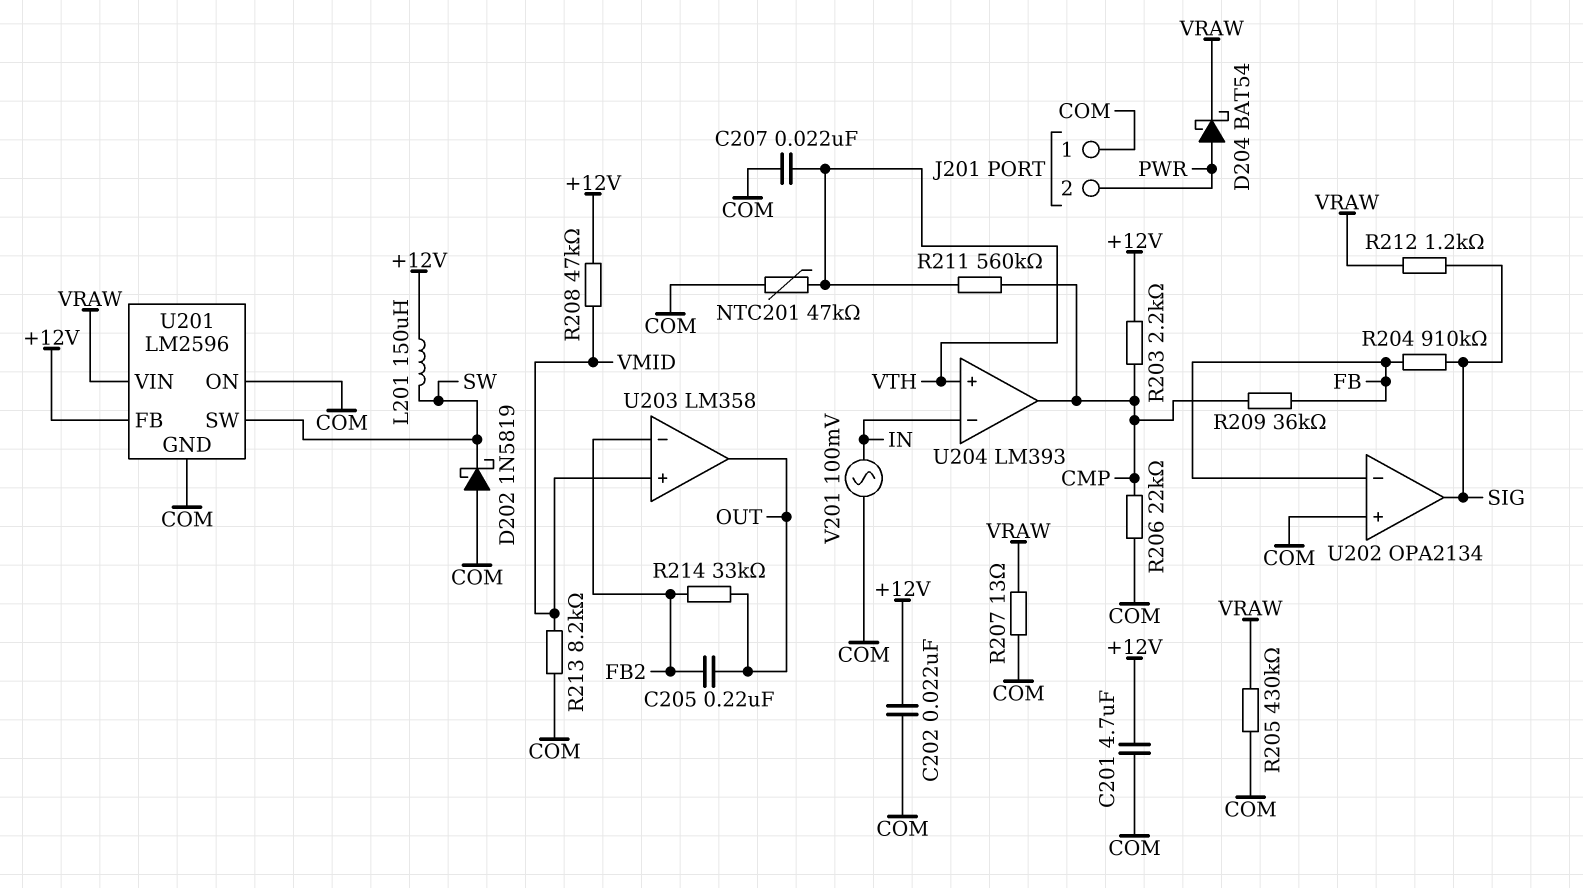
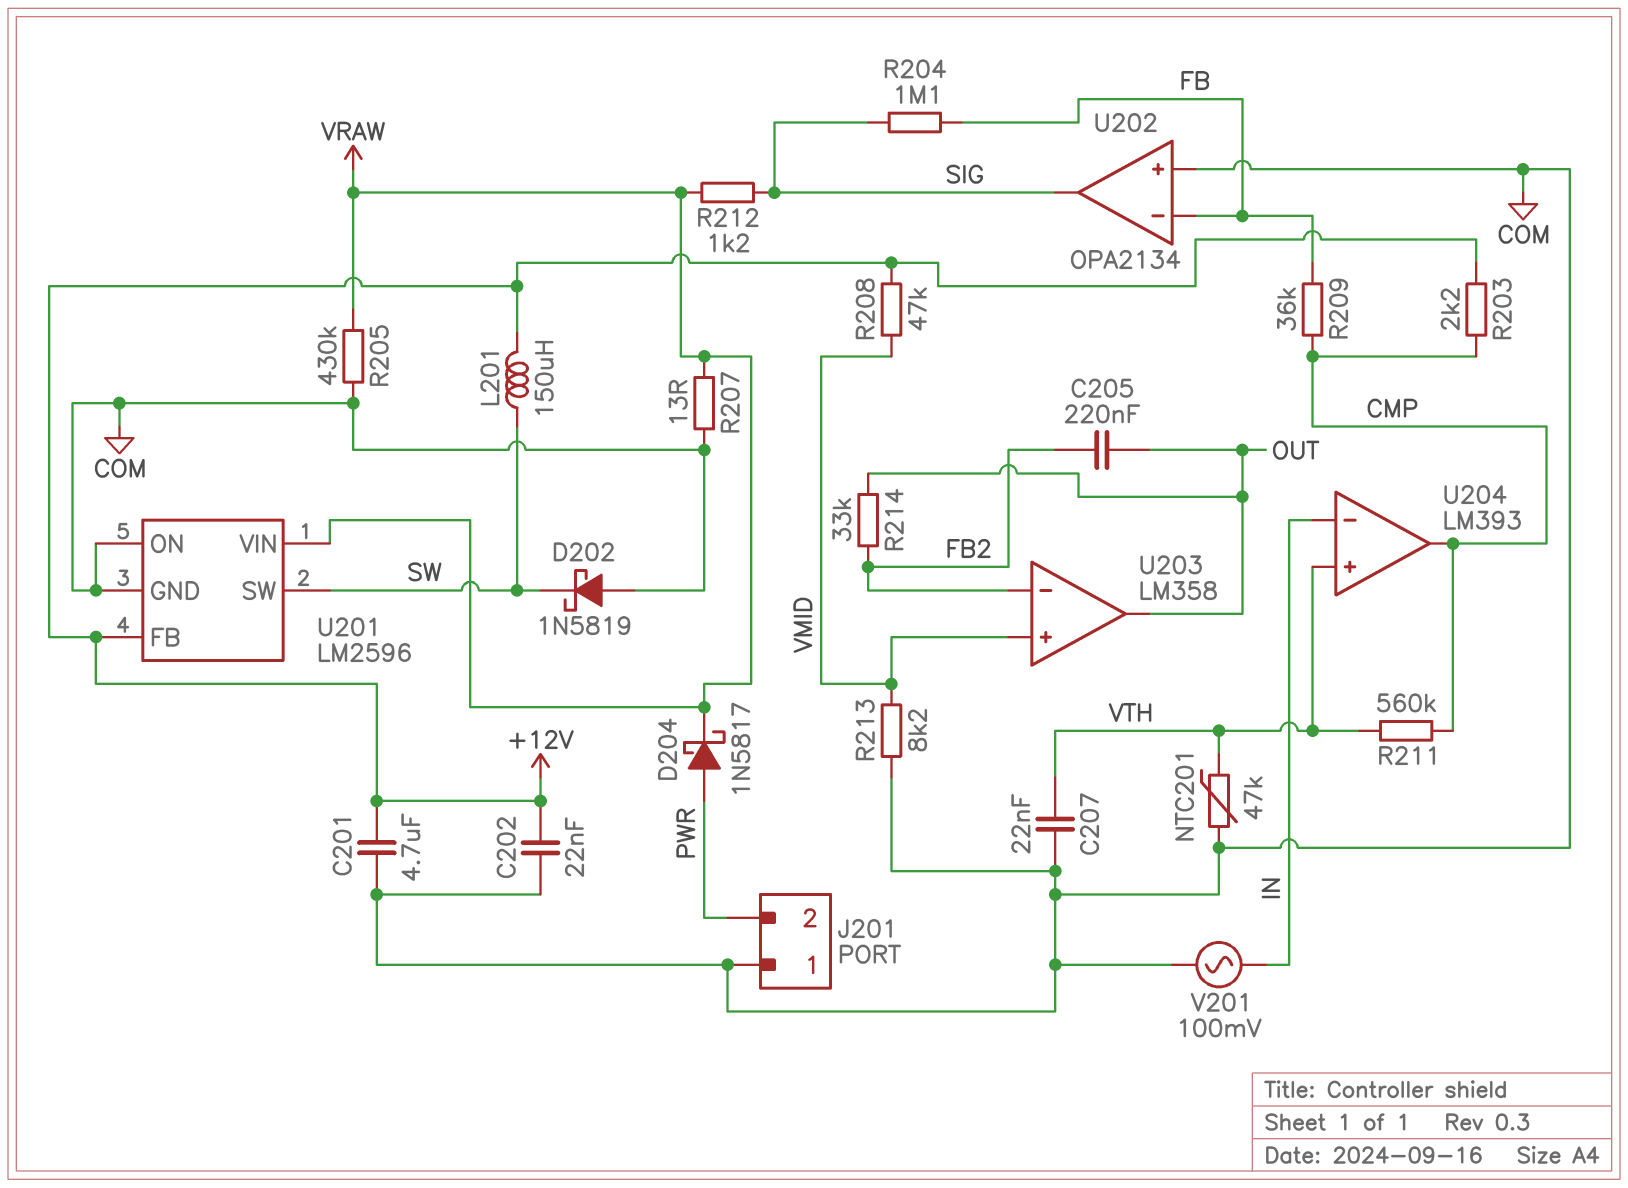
D204: schottky BAT54 (A PWR, K VRAW) -> schottky 1N5817 (A PWR, K VRAW)
R204: 910k (FB, SIG) -> 1.1M (FB, SIG)
R206: 22k (CMP, COM) -> none

